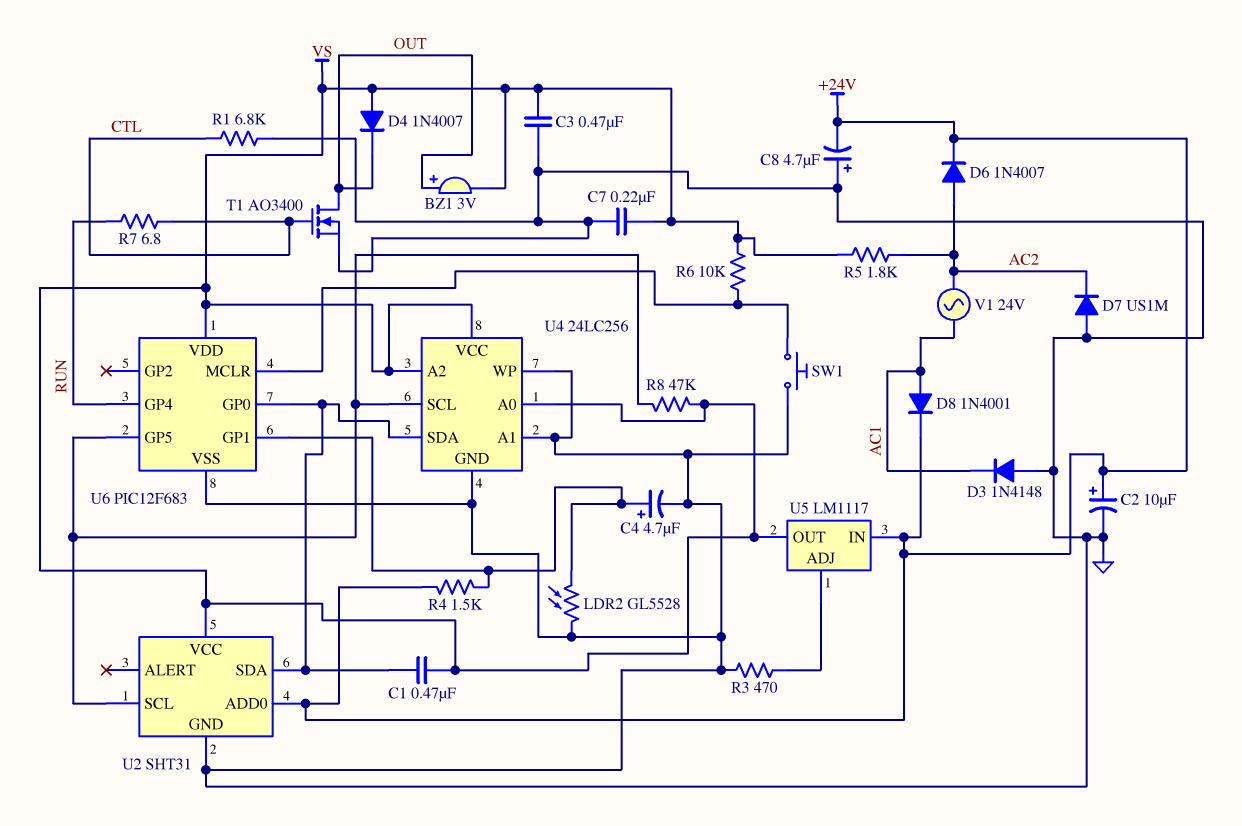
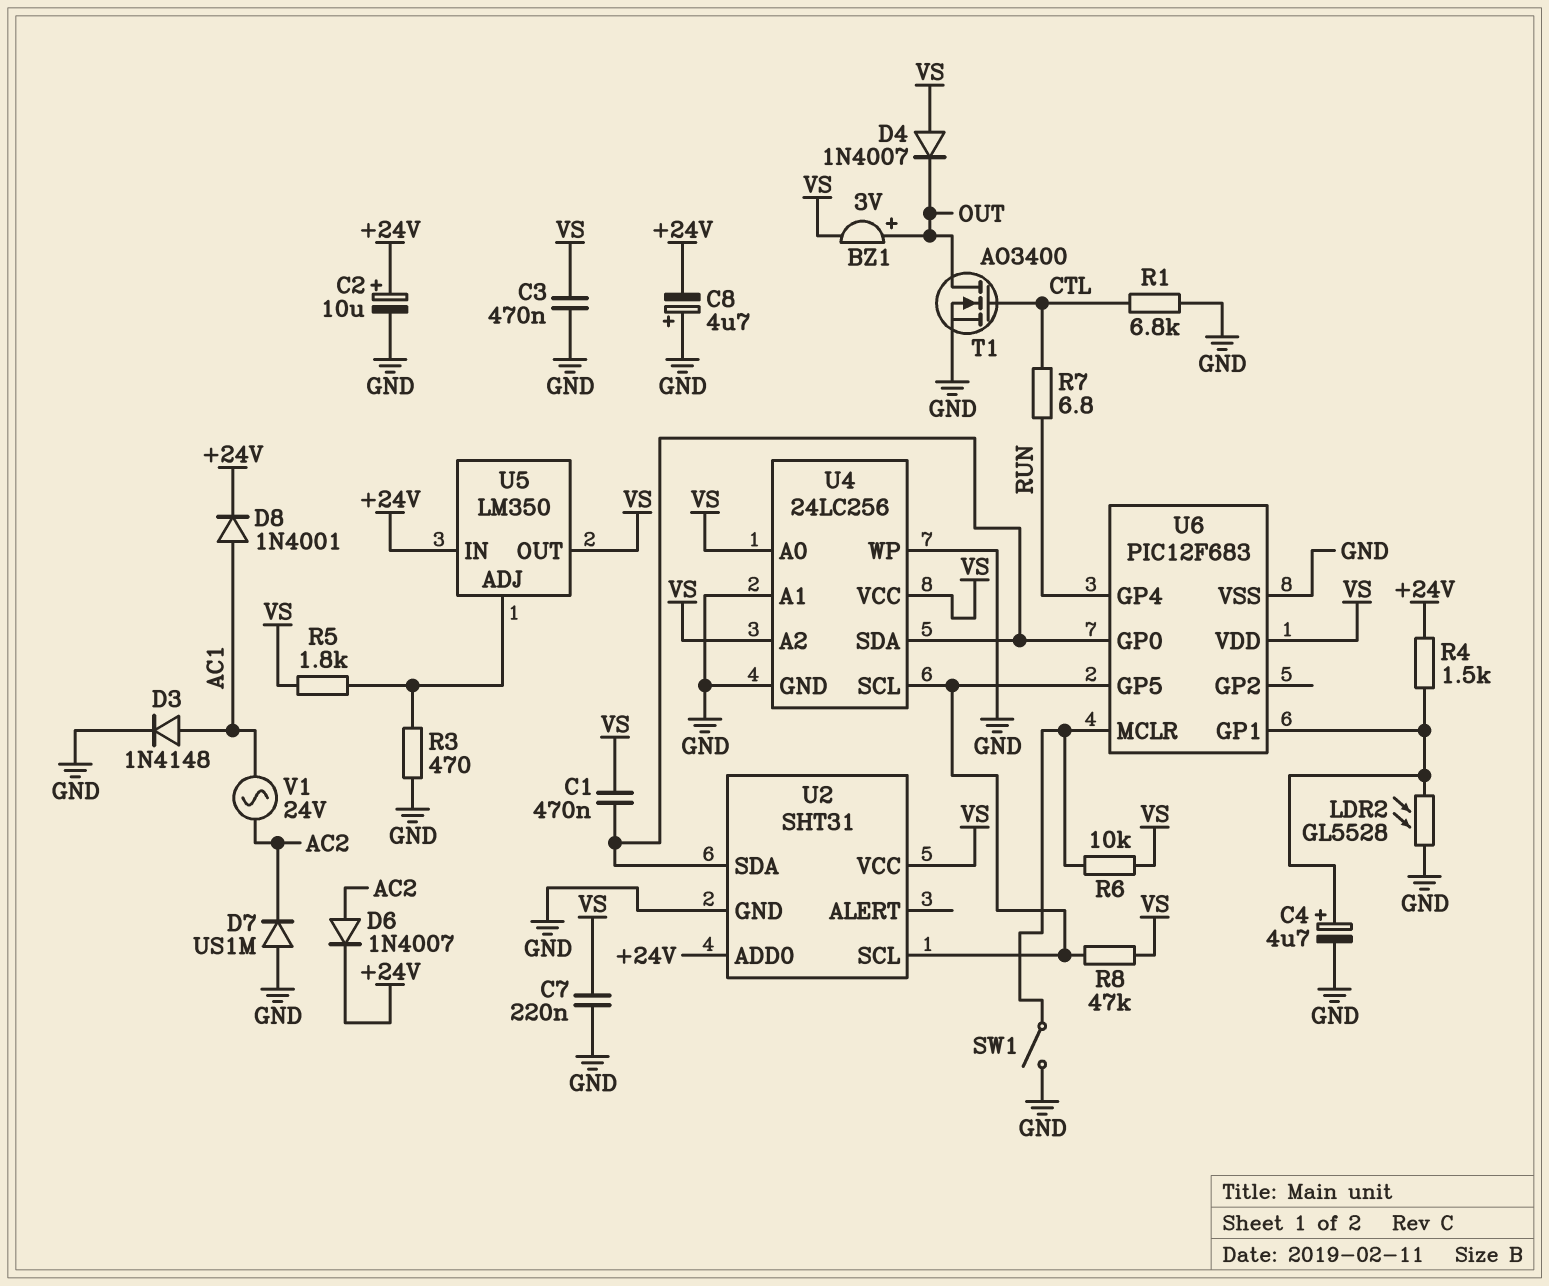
D3: diode 1N4148 (A GND, K AC1) -> diode 1N4148 (A AC1, K GND)
R5: 1.8k (AC2, VS) -> 1.8k (U5/ADJ, VS)
SW1: button (GND, U6/MCLR) -> switch (GND, U6/MCLR)
U5: LM1117 -> LM350

